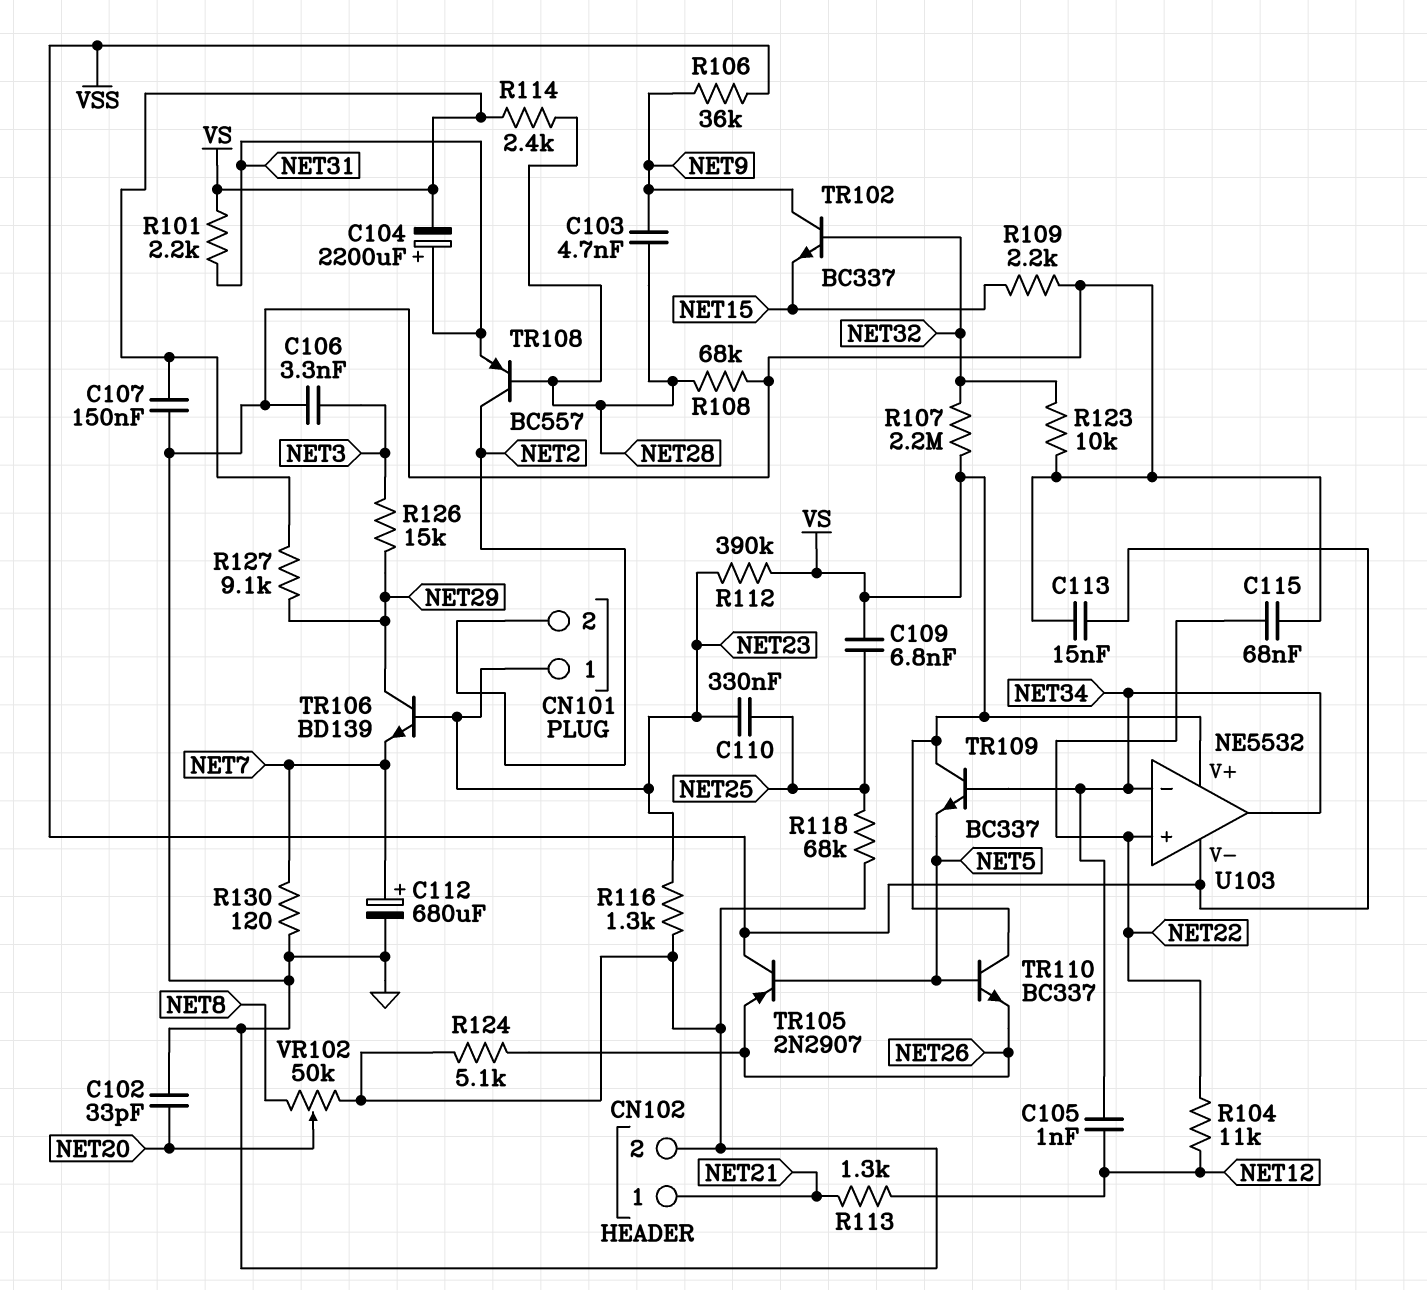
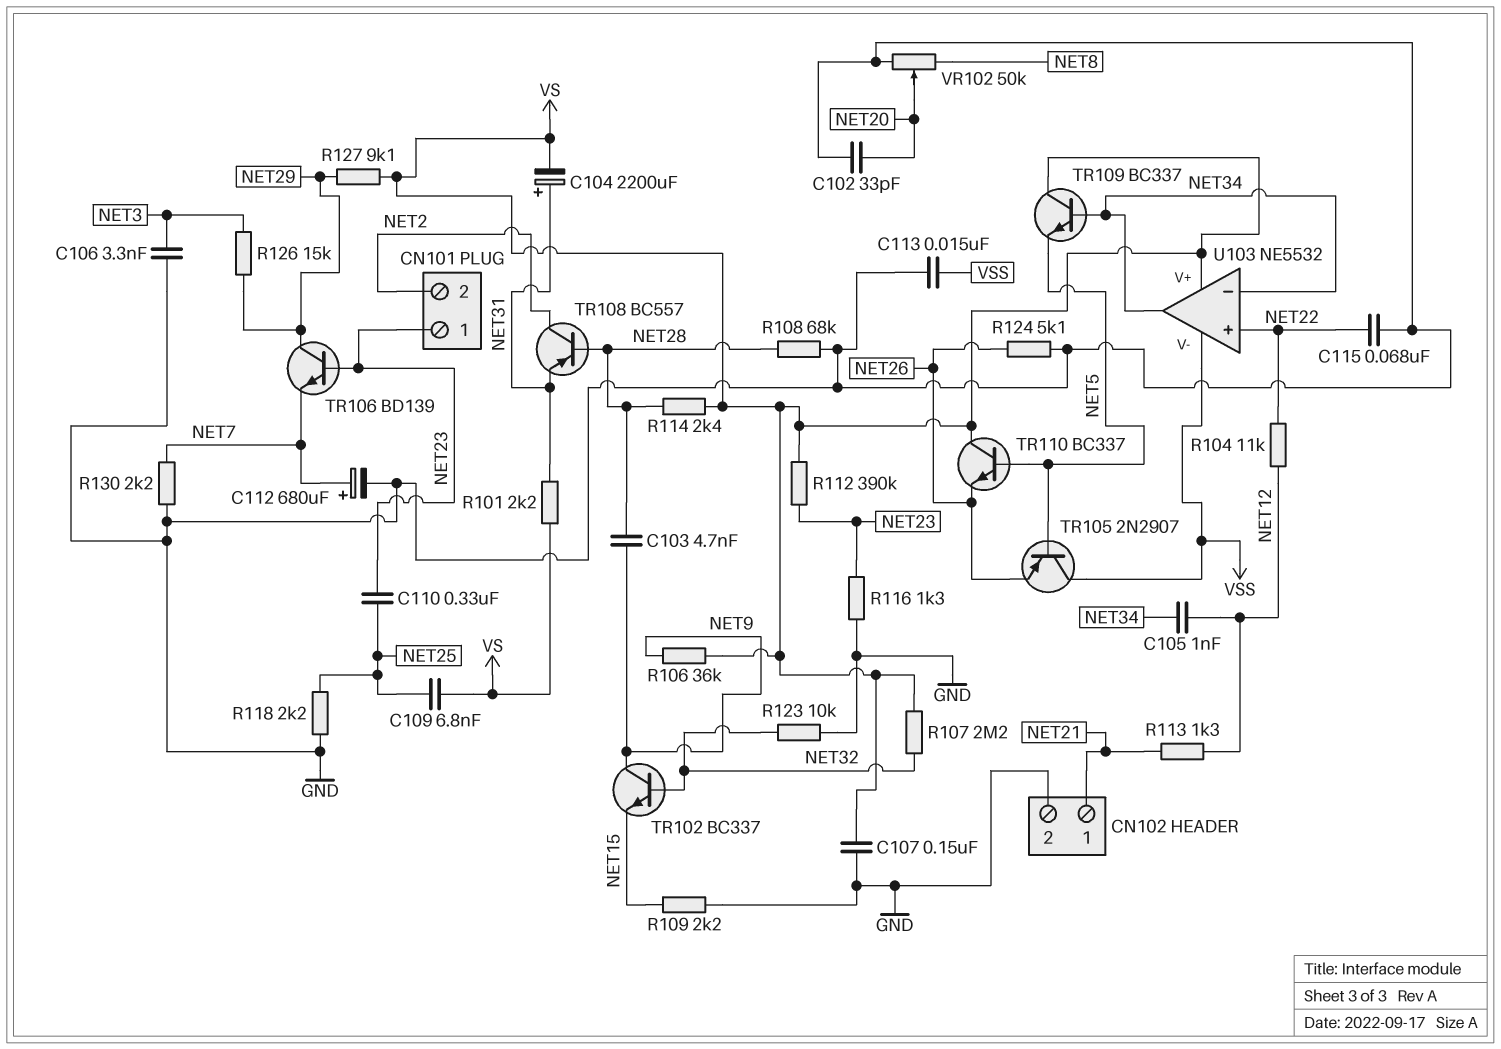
R106: 36k (NET9, VSS) -> 36k (NET9, VS)
R118: 68k (GND, NET25) -> 2.2k (GND, NET25)
R130: 120 (GND, NET7) -> 2.2k (GND, NET7)

